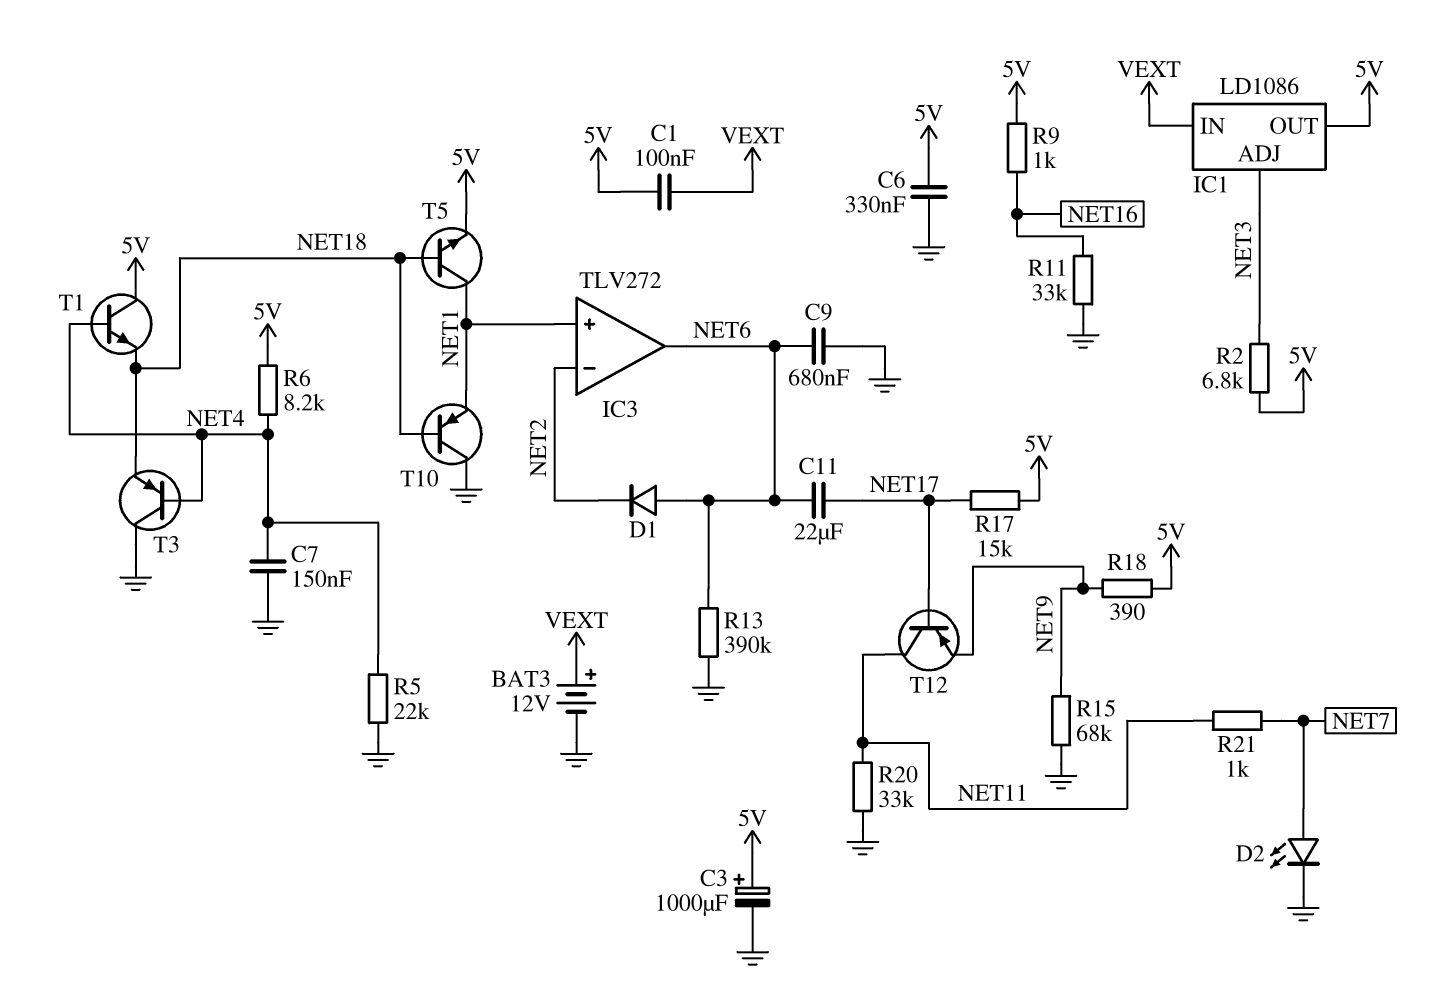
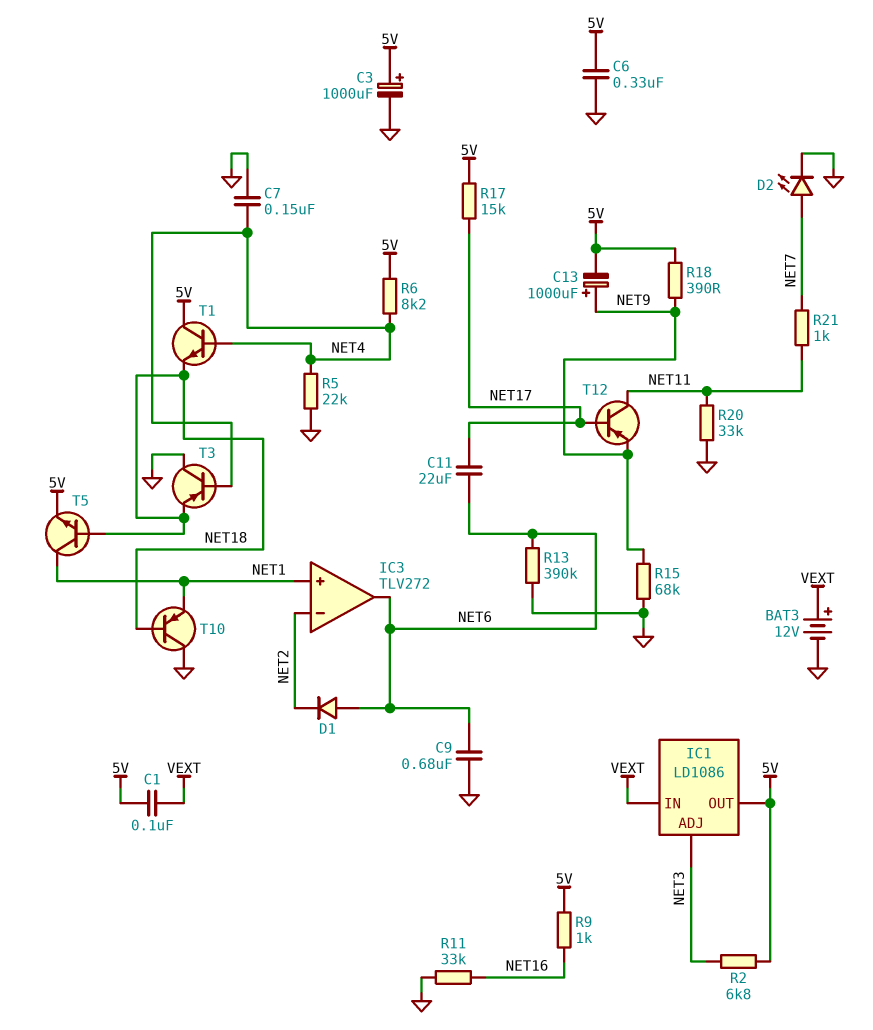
C13: none -> 1000uF (plus NET9, minus 5V)

